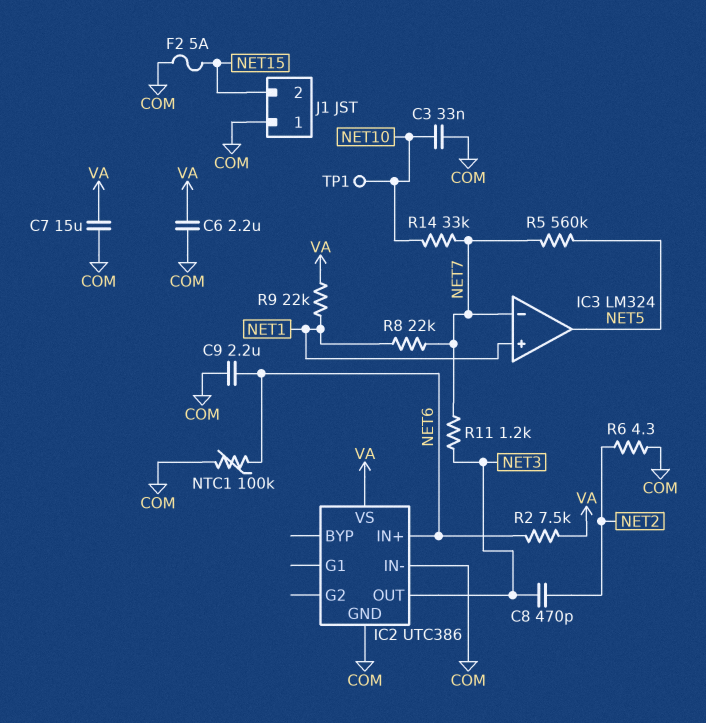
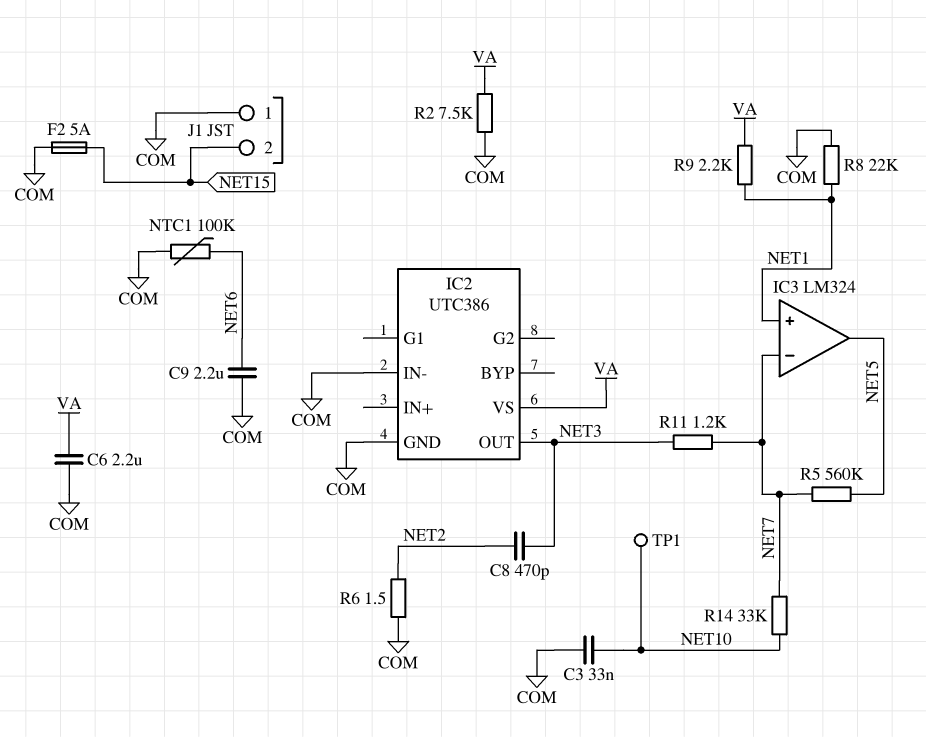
C7: 15uF (COM, VA) -> none
IC2 pin IN+: NET6 -> none
R2: 7.5k (NET6, VA) -> 7.5k (COM, VA)
R6: 4.3 (COM, NET2) -> 1.5 (COM, NET2)
R8: 22k (NET1, NET7) -> 22k (COM, NET1)
R9: 22k (NET1, VA) -> 2.2k (NET1, VA)

